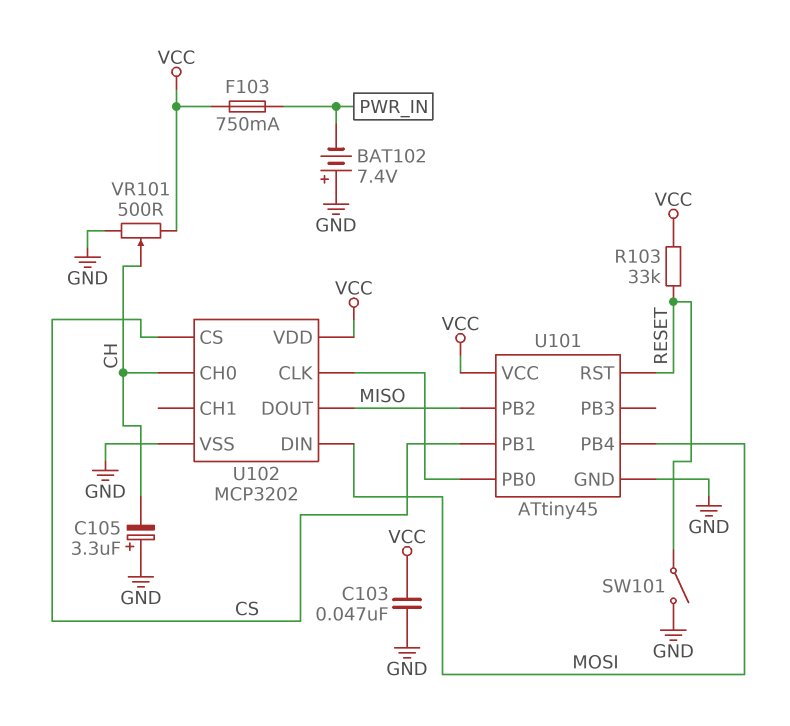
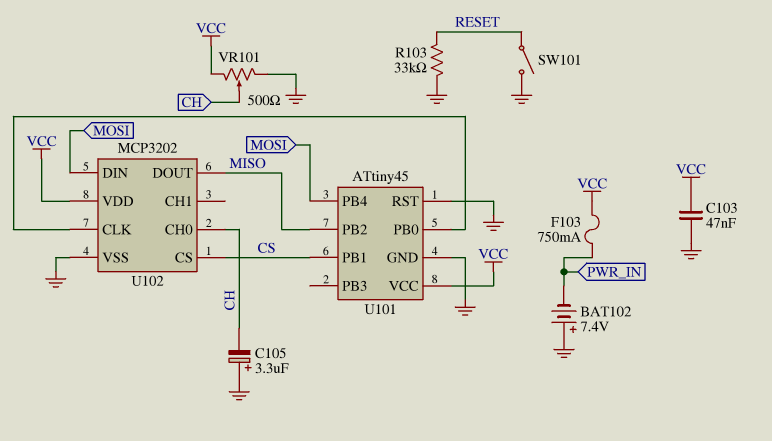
R103: 33k (RESET, VCC) -> 33k (GND, RESET)
U101 pin RST: RESET -> GND

